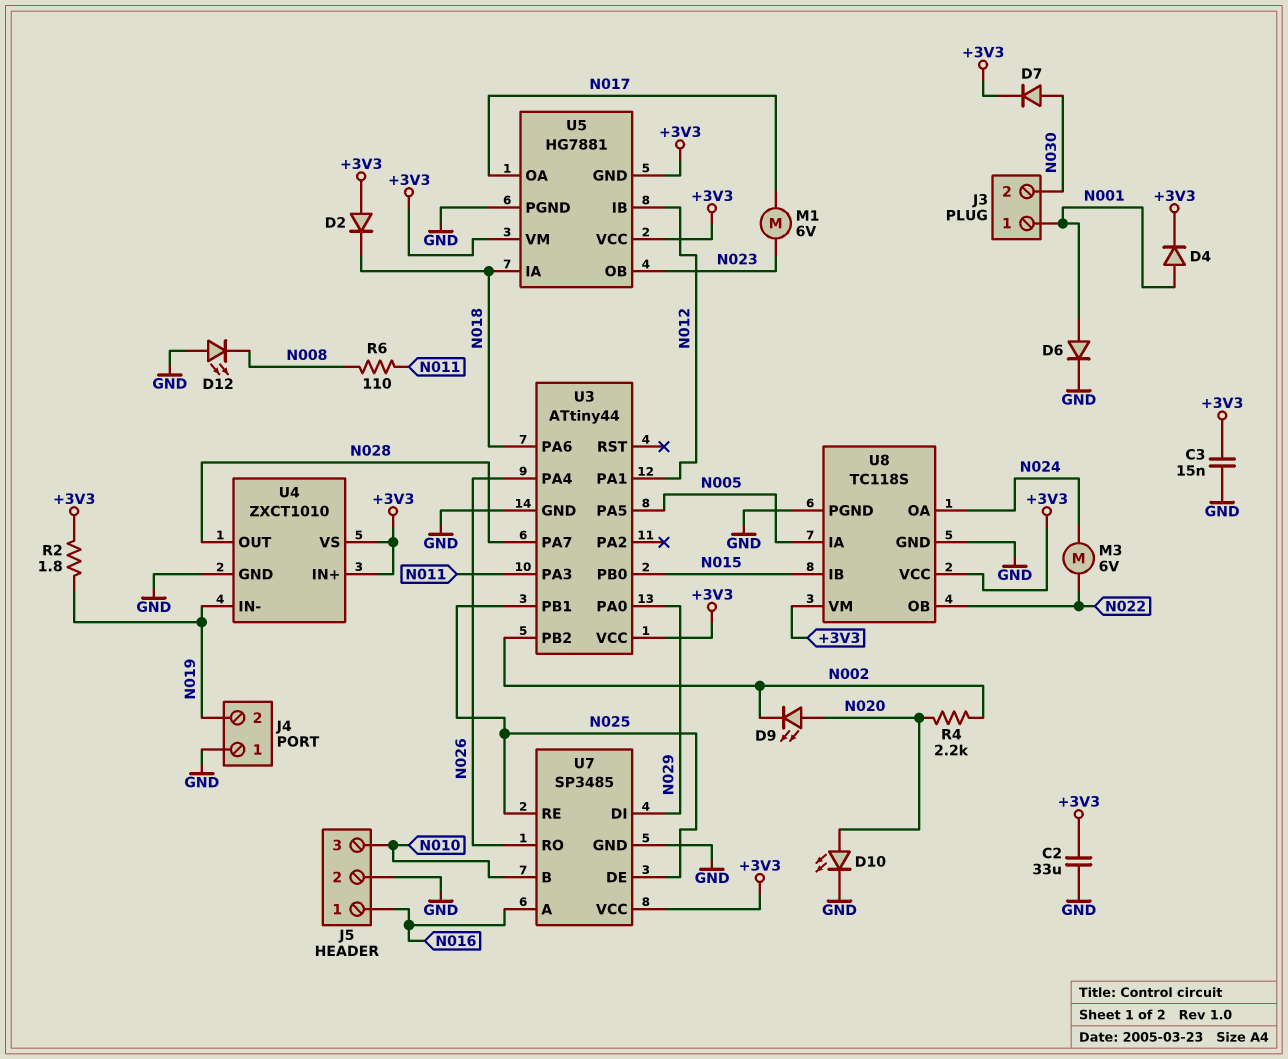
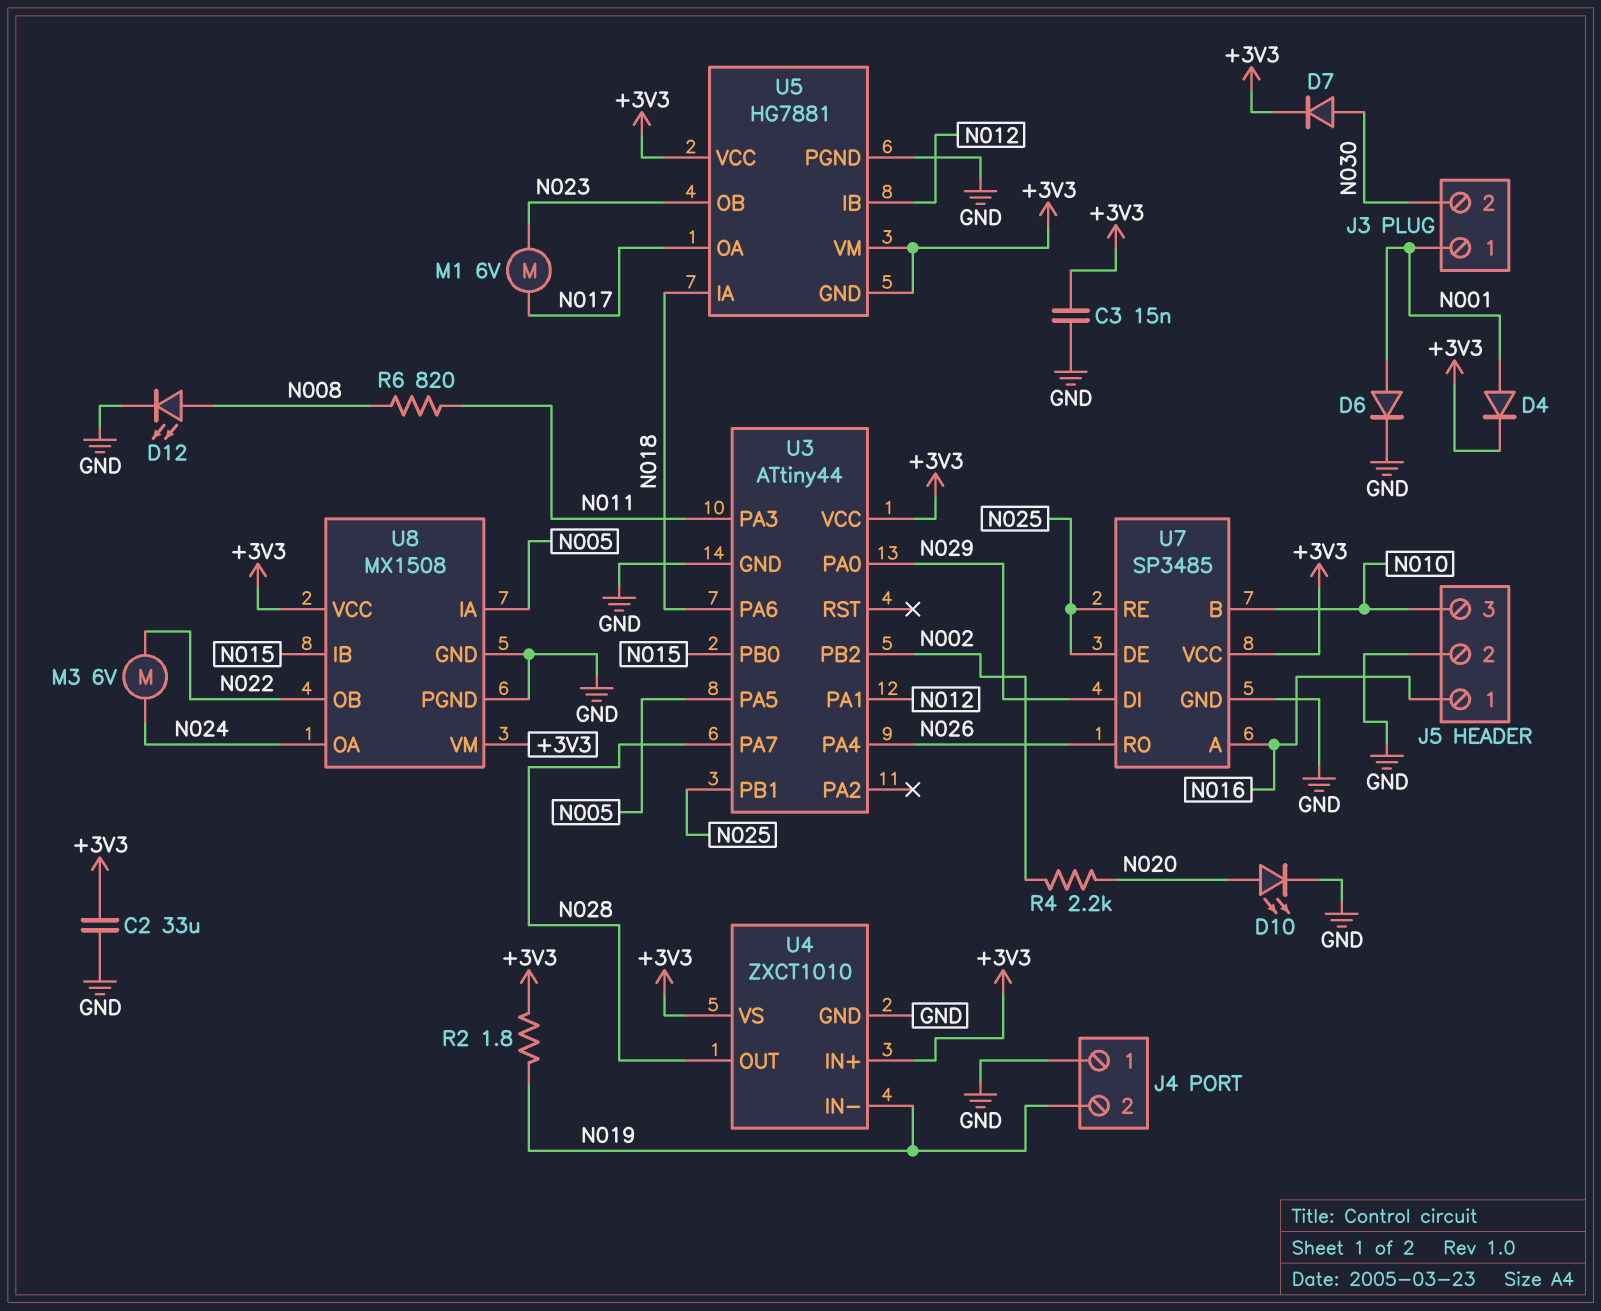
D2: diode (A +3V3, K N018) -> none
D9: LED (A N020, K N002) -> none
D12: LED (A GND, K N008) -> LED (A N008, K GND)
R6: 110 (N008, N011) -> 820 (N008, N011)
U8: TC118S -> MX1508

